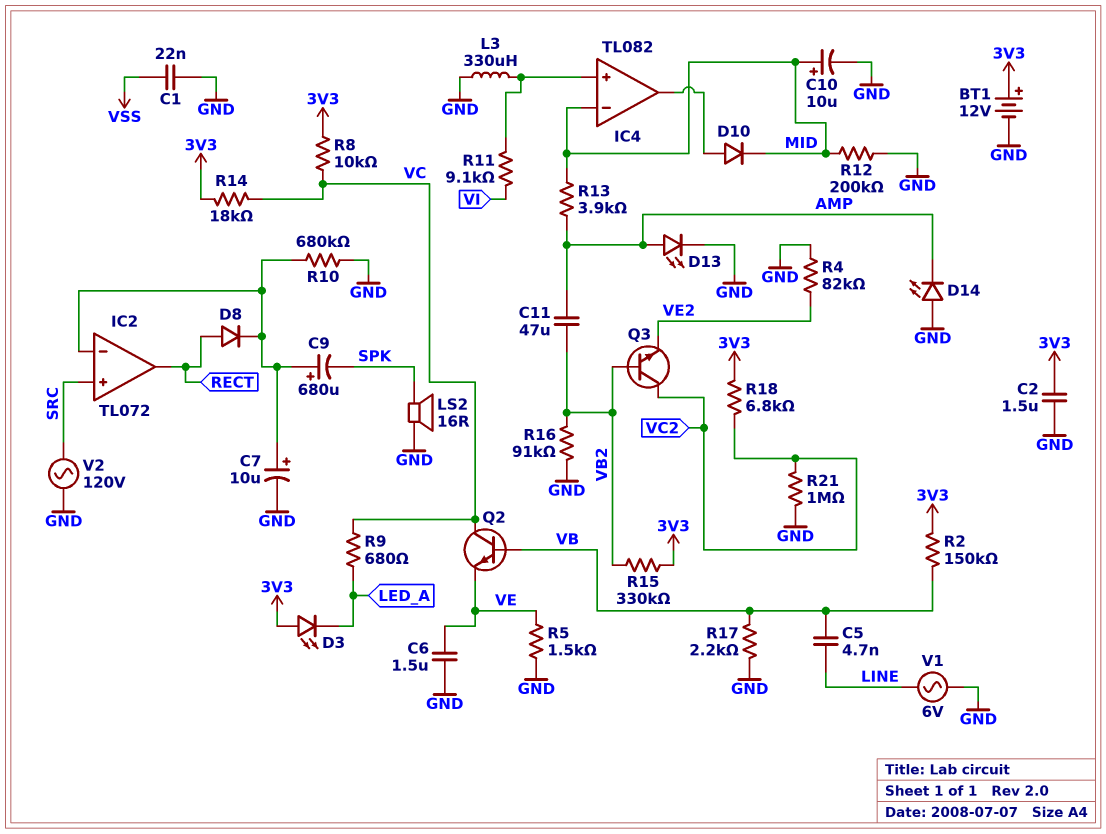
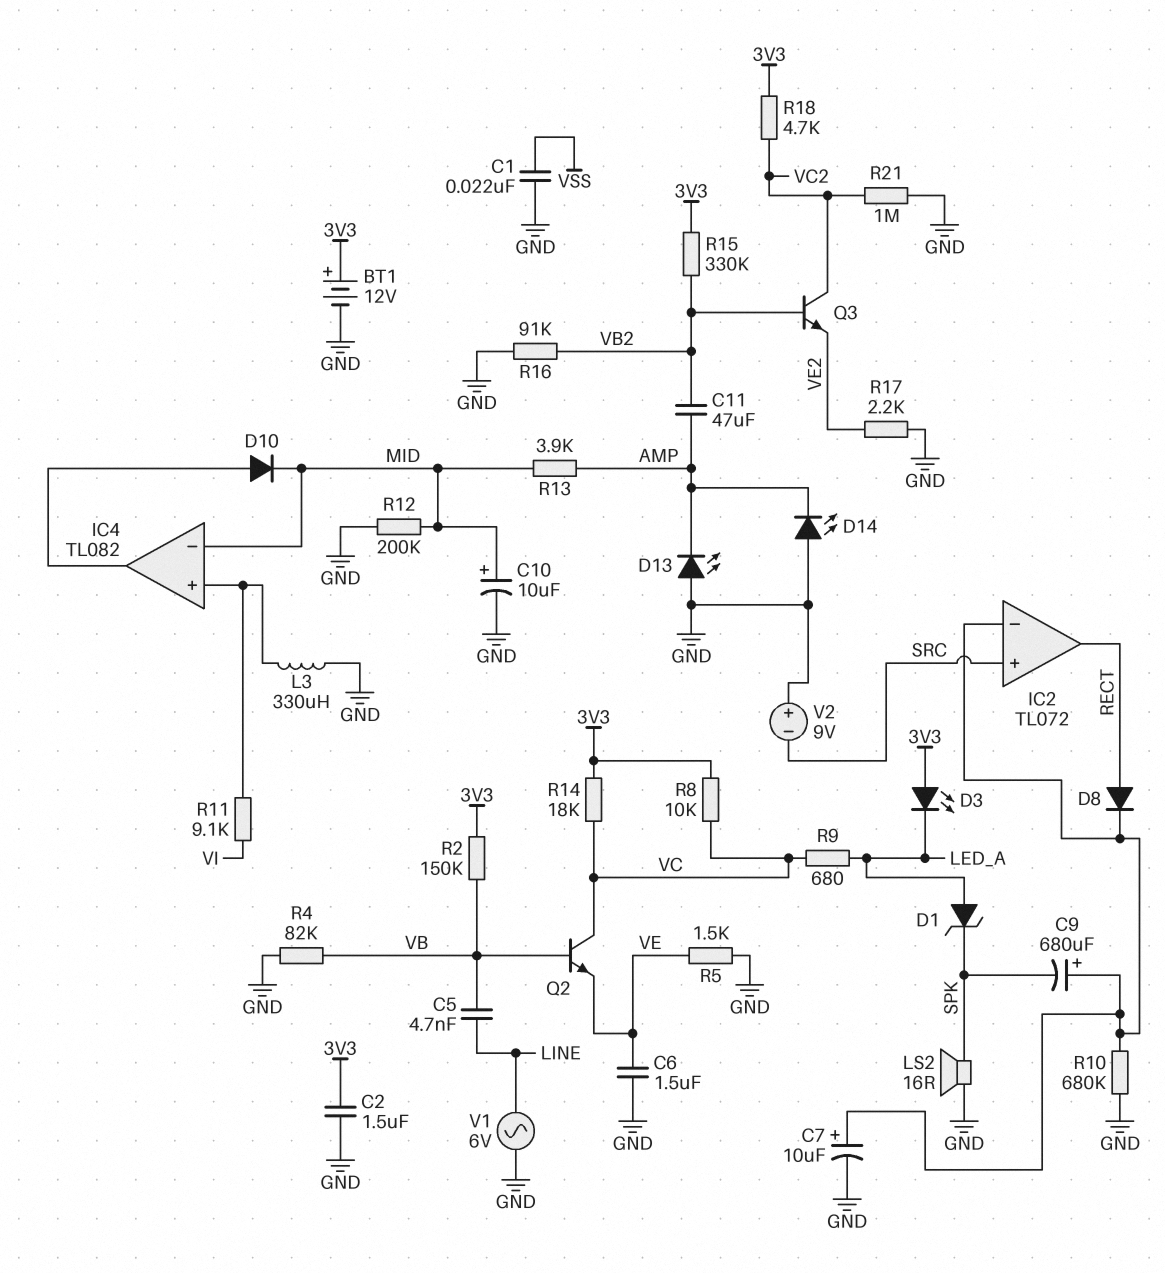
D1: none -> zener (A LED_A, K SPK)
D13: LED (A AMP, K GND) -> LED (A GND, K AMP)
R4: 82k (GND, VE2) -> 82k (GND, VB)
R17: 2.2k (GND, VB) -> 2.2k (GND, VE2)
R18: 6.8k (3V3, VC2) -> 4.7k (3V3, VC2)
V2: AC 120V (GND, SRC) -> 9V (plus GND, minus SRC)

